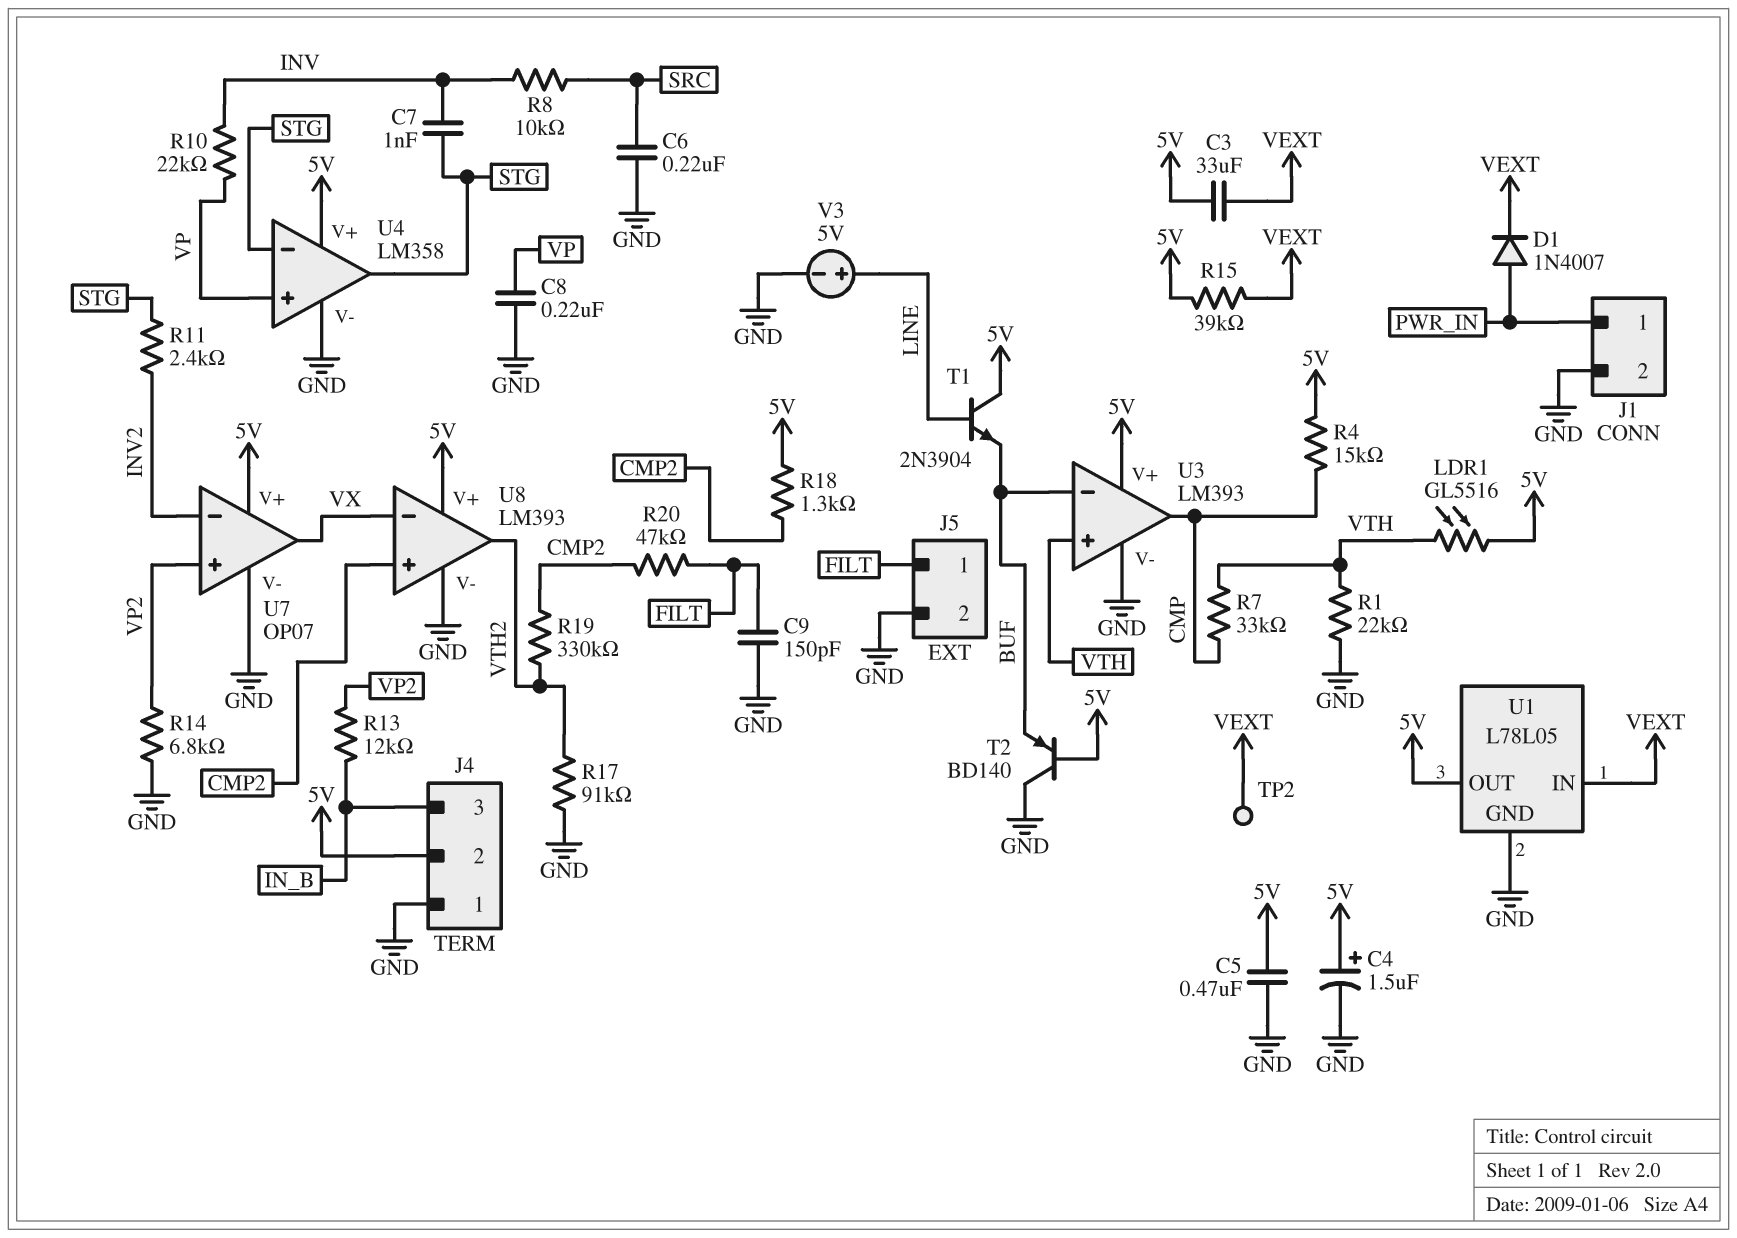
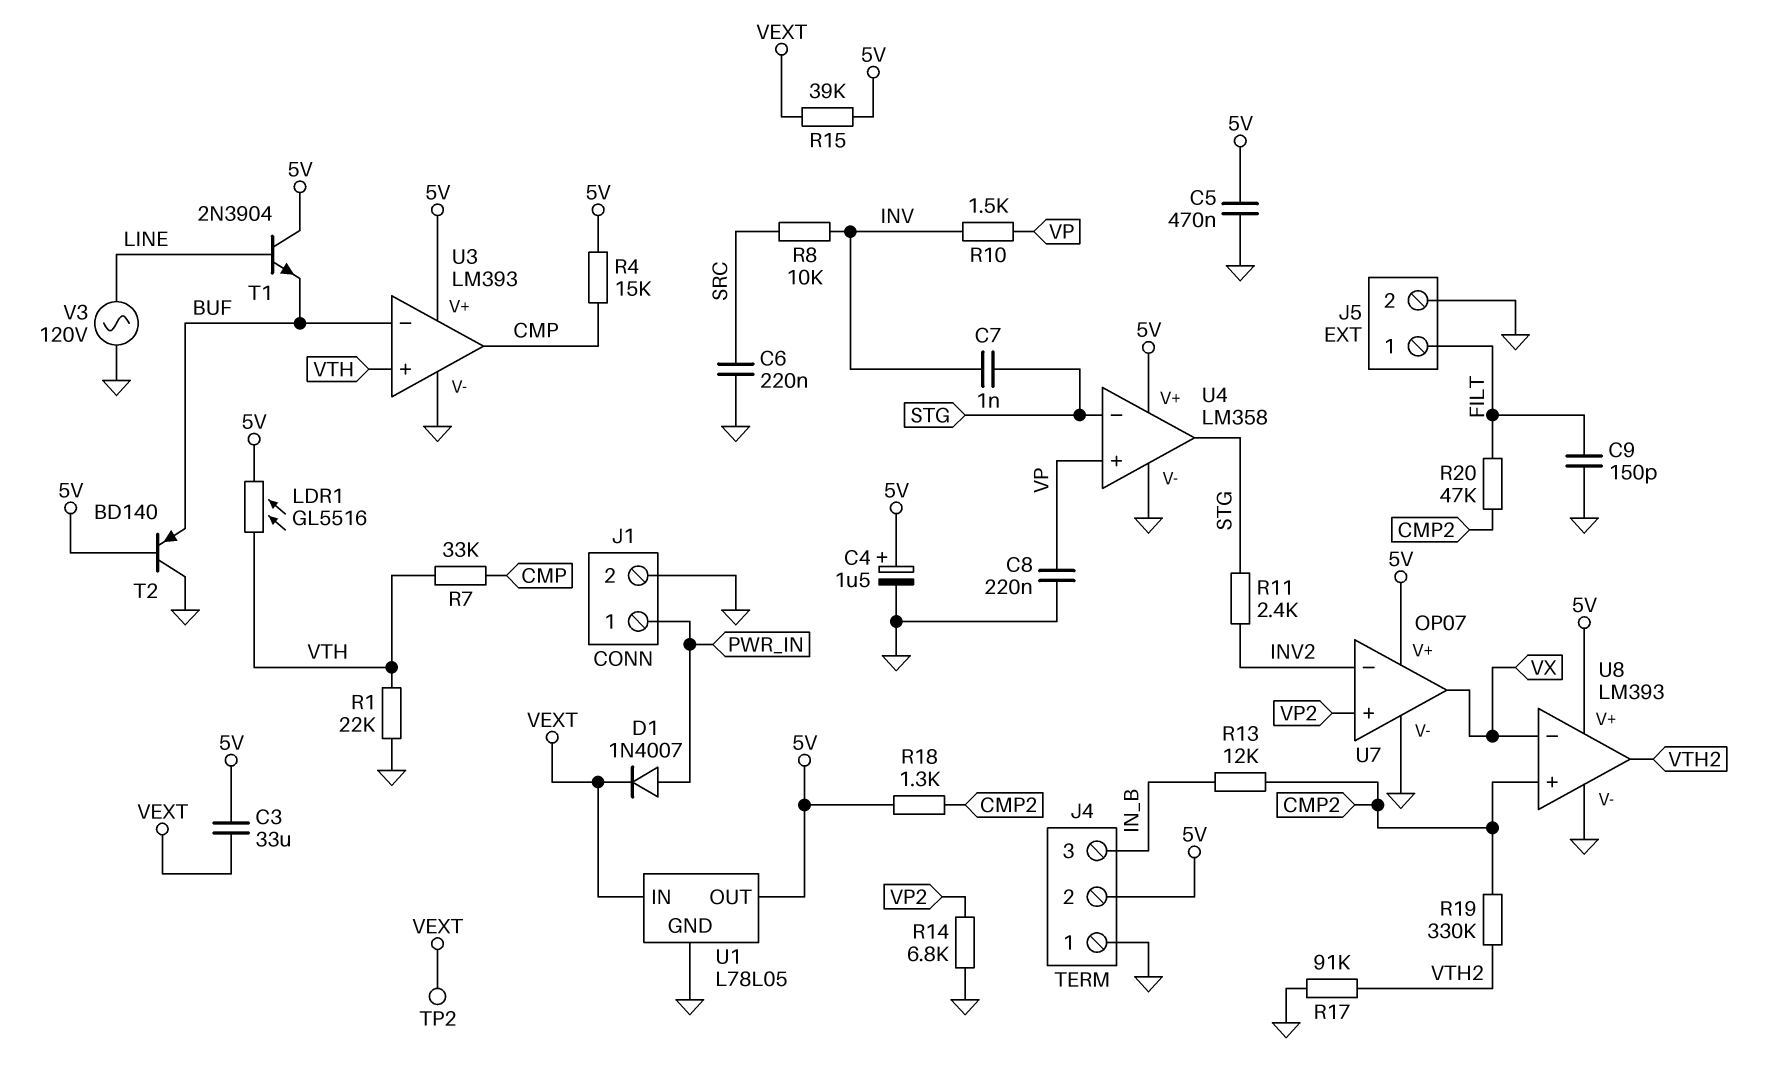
R10: 22k (INV, VP) -> 1.5k (INV, VP)
R13: 12k (IN_B, VP2) -> 12k (CMP2, IN_B)
V3: 5V (plus LINE, minus GND) -> AC 120V (GND, LINE)

